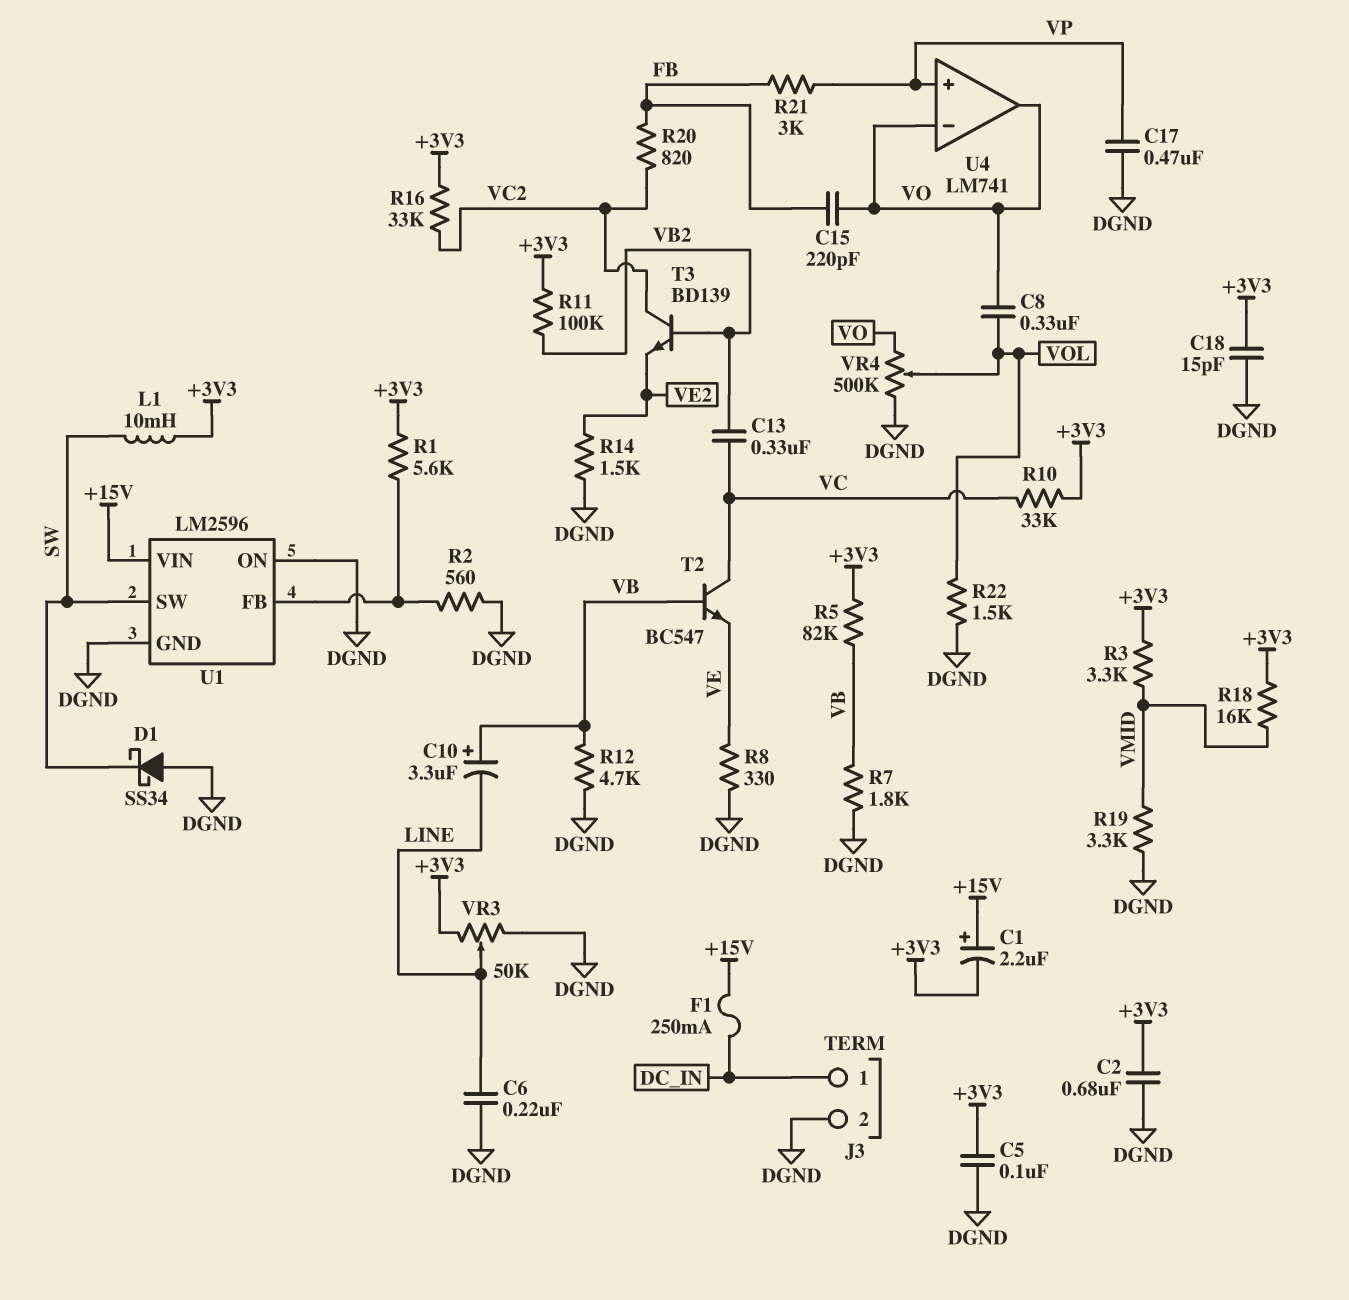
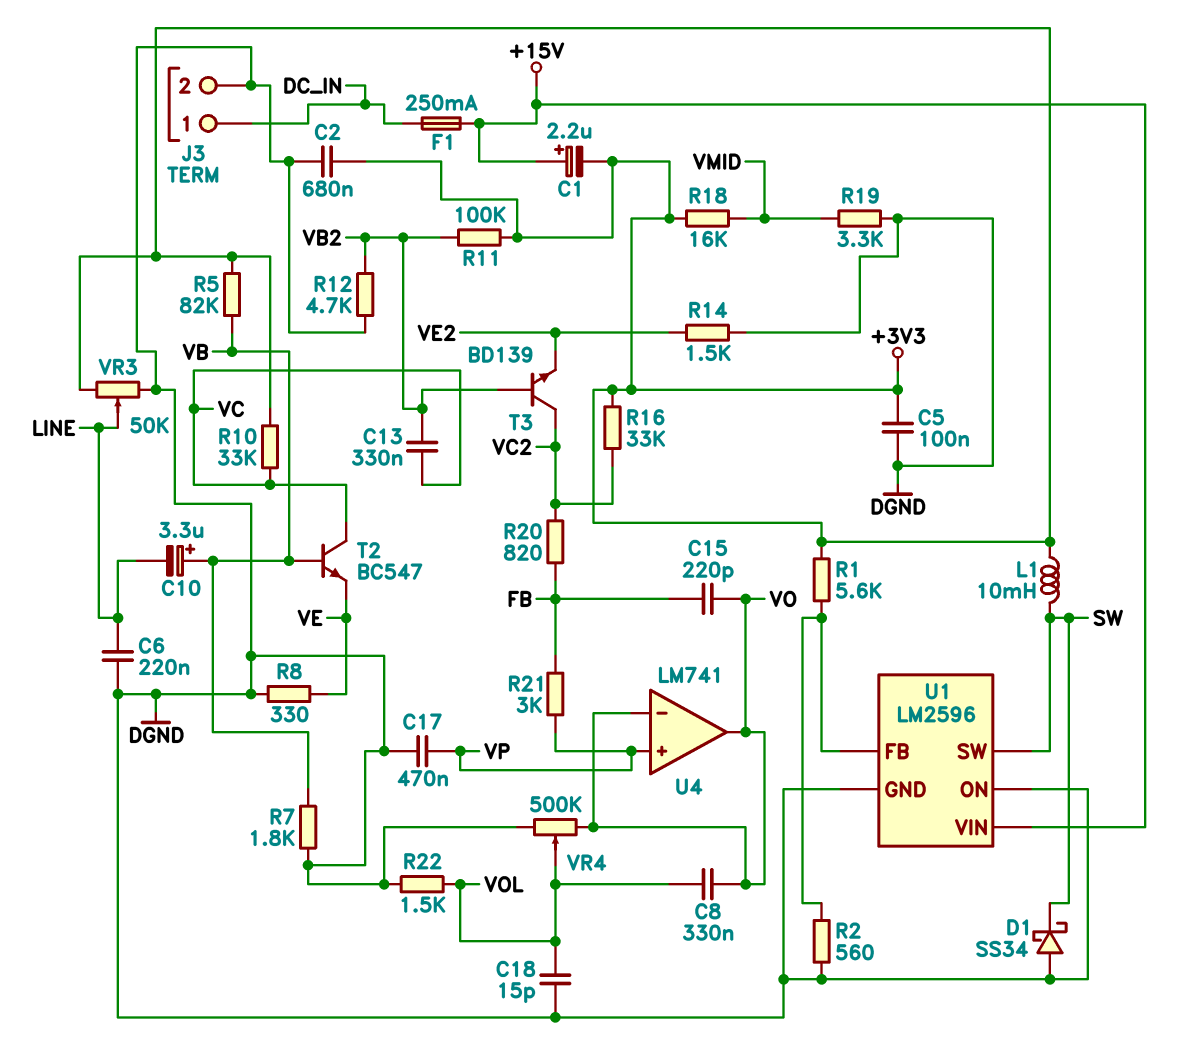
C18: 15pF (+3V3, DGND) -> 15pF (DGND, VOL)
R3: 3.3k (+3V3, VMID) -> none
R12: 4.7k (DGND, VB) -> 4.7k (DGND, VB2)

